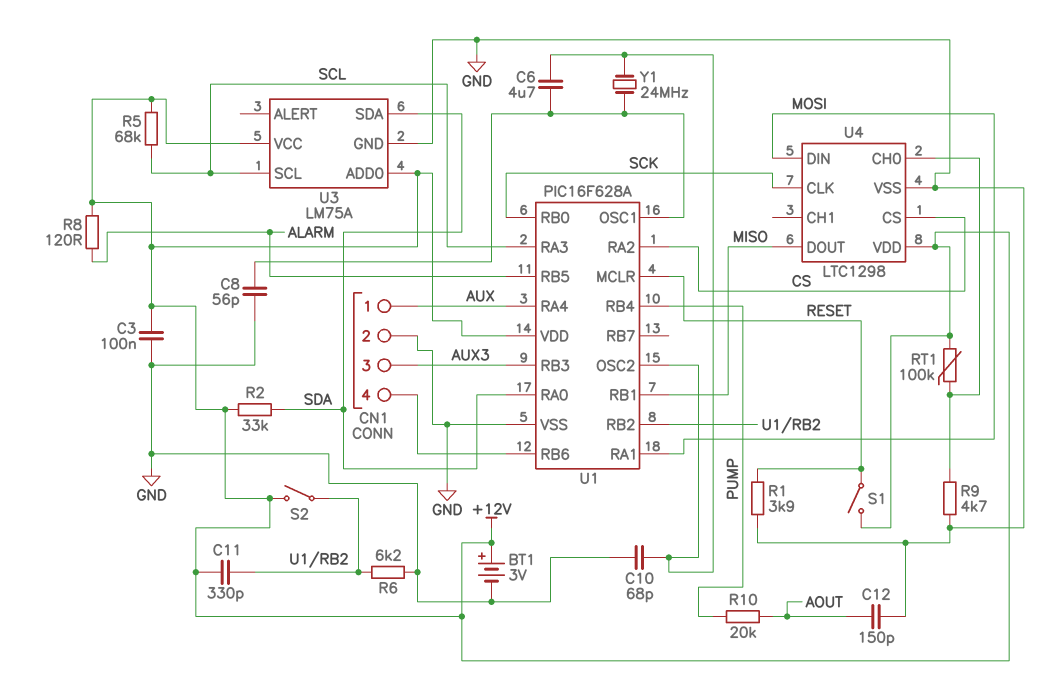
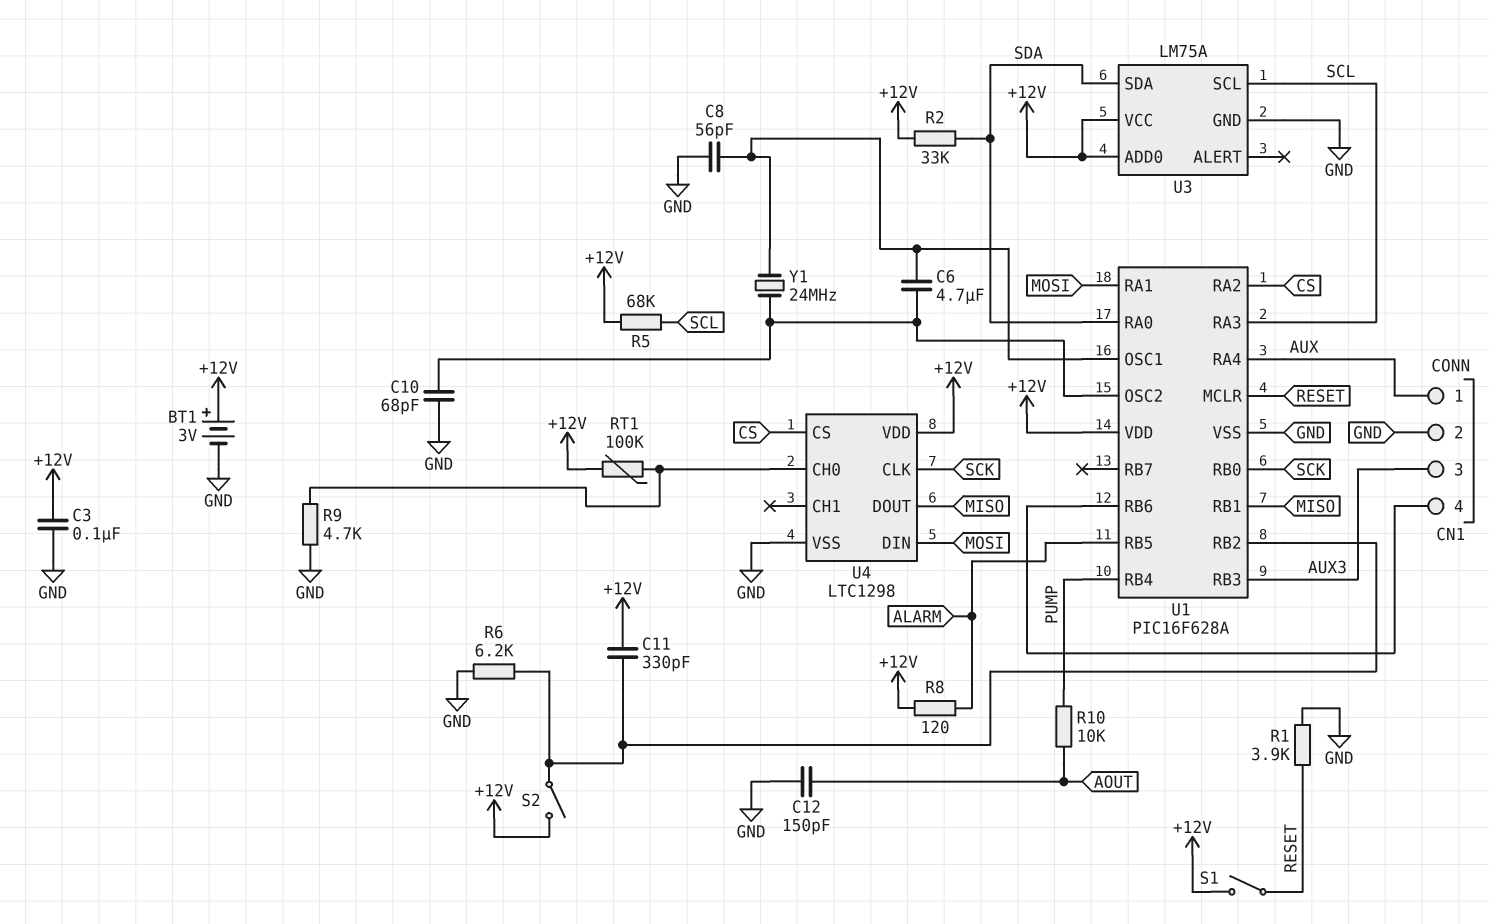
R10: 20k (AOUT, PUMP) -> 10k (AOUT, PUMP)

